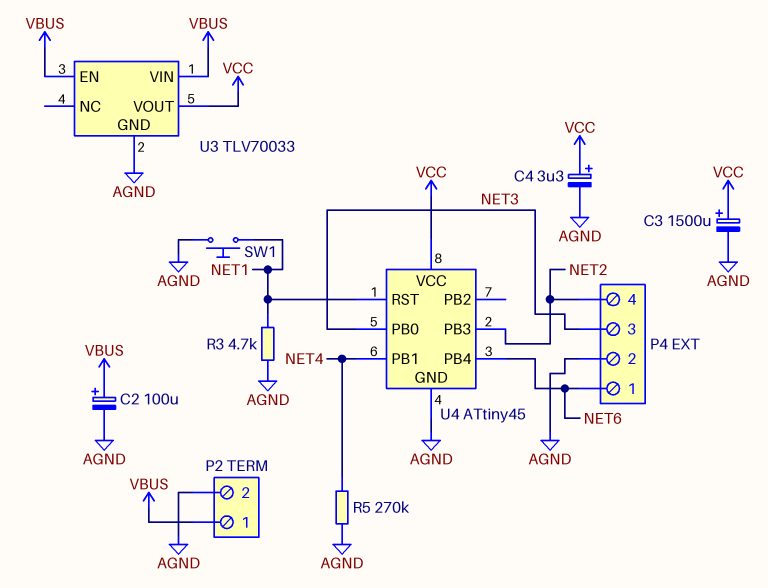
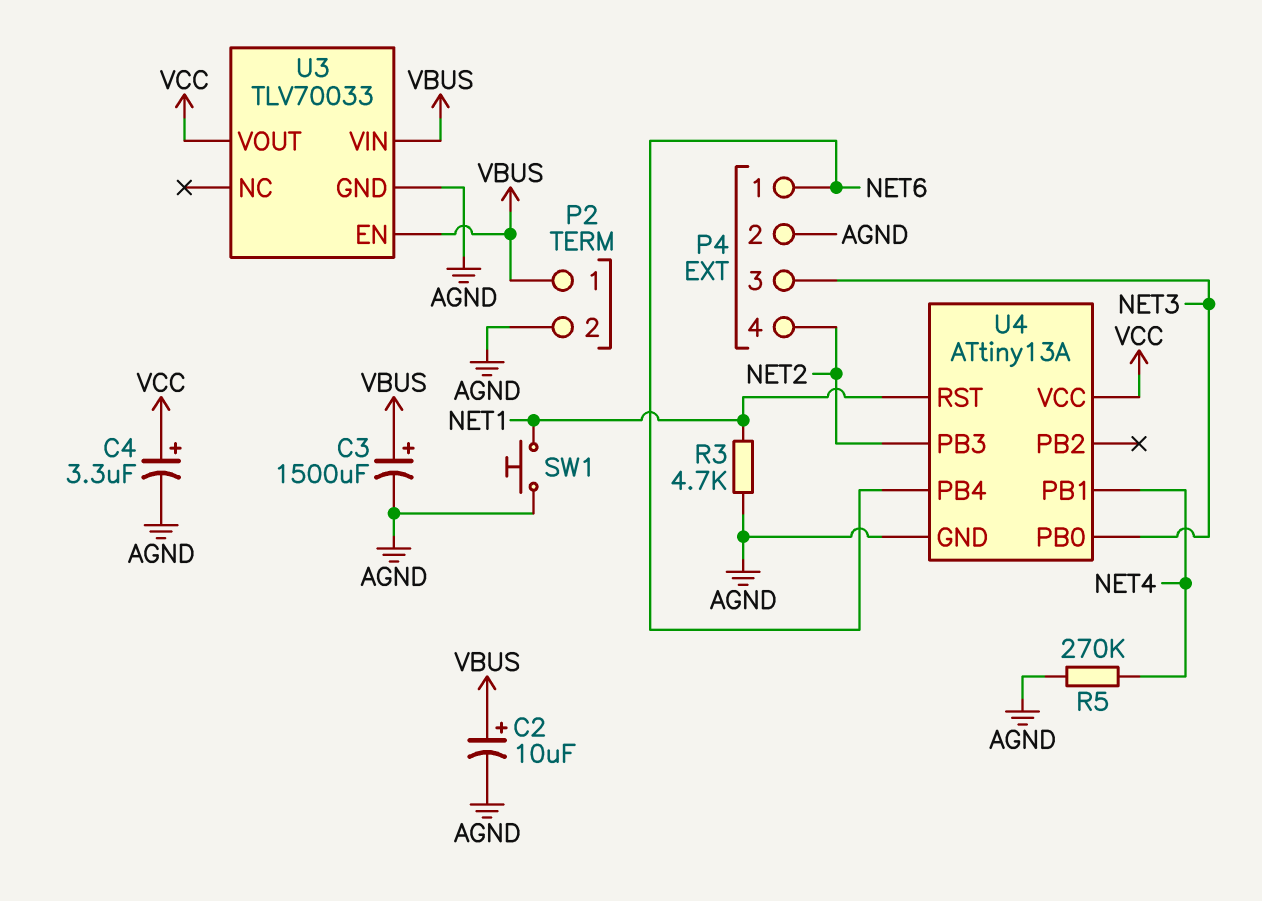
C2: 100uF (plus VBUS, minus AGND) -> 10uF (plus VBUS, minus AGND)
C3: 1500uF (plus VCC, minus AGND) -> 1500uF (plus VBUS, minus AGND)
U4: ATtiny45 -> ATtiny13A

